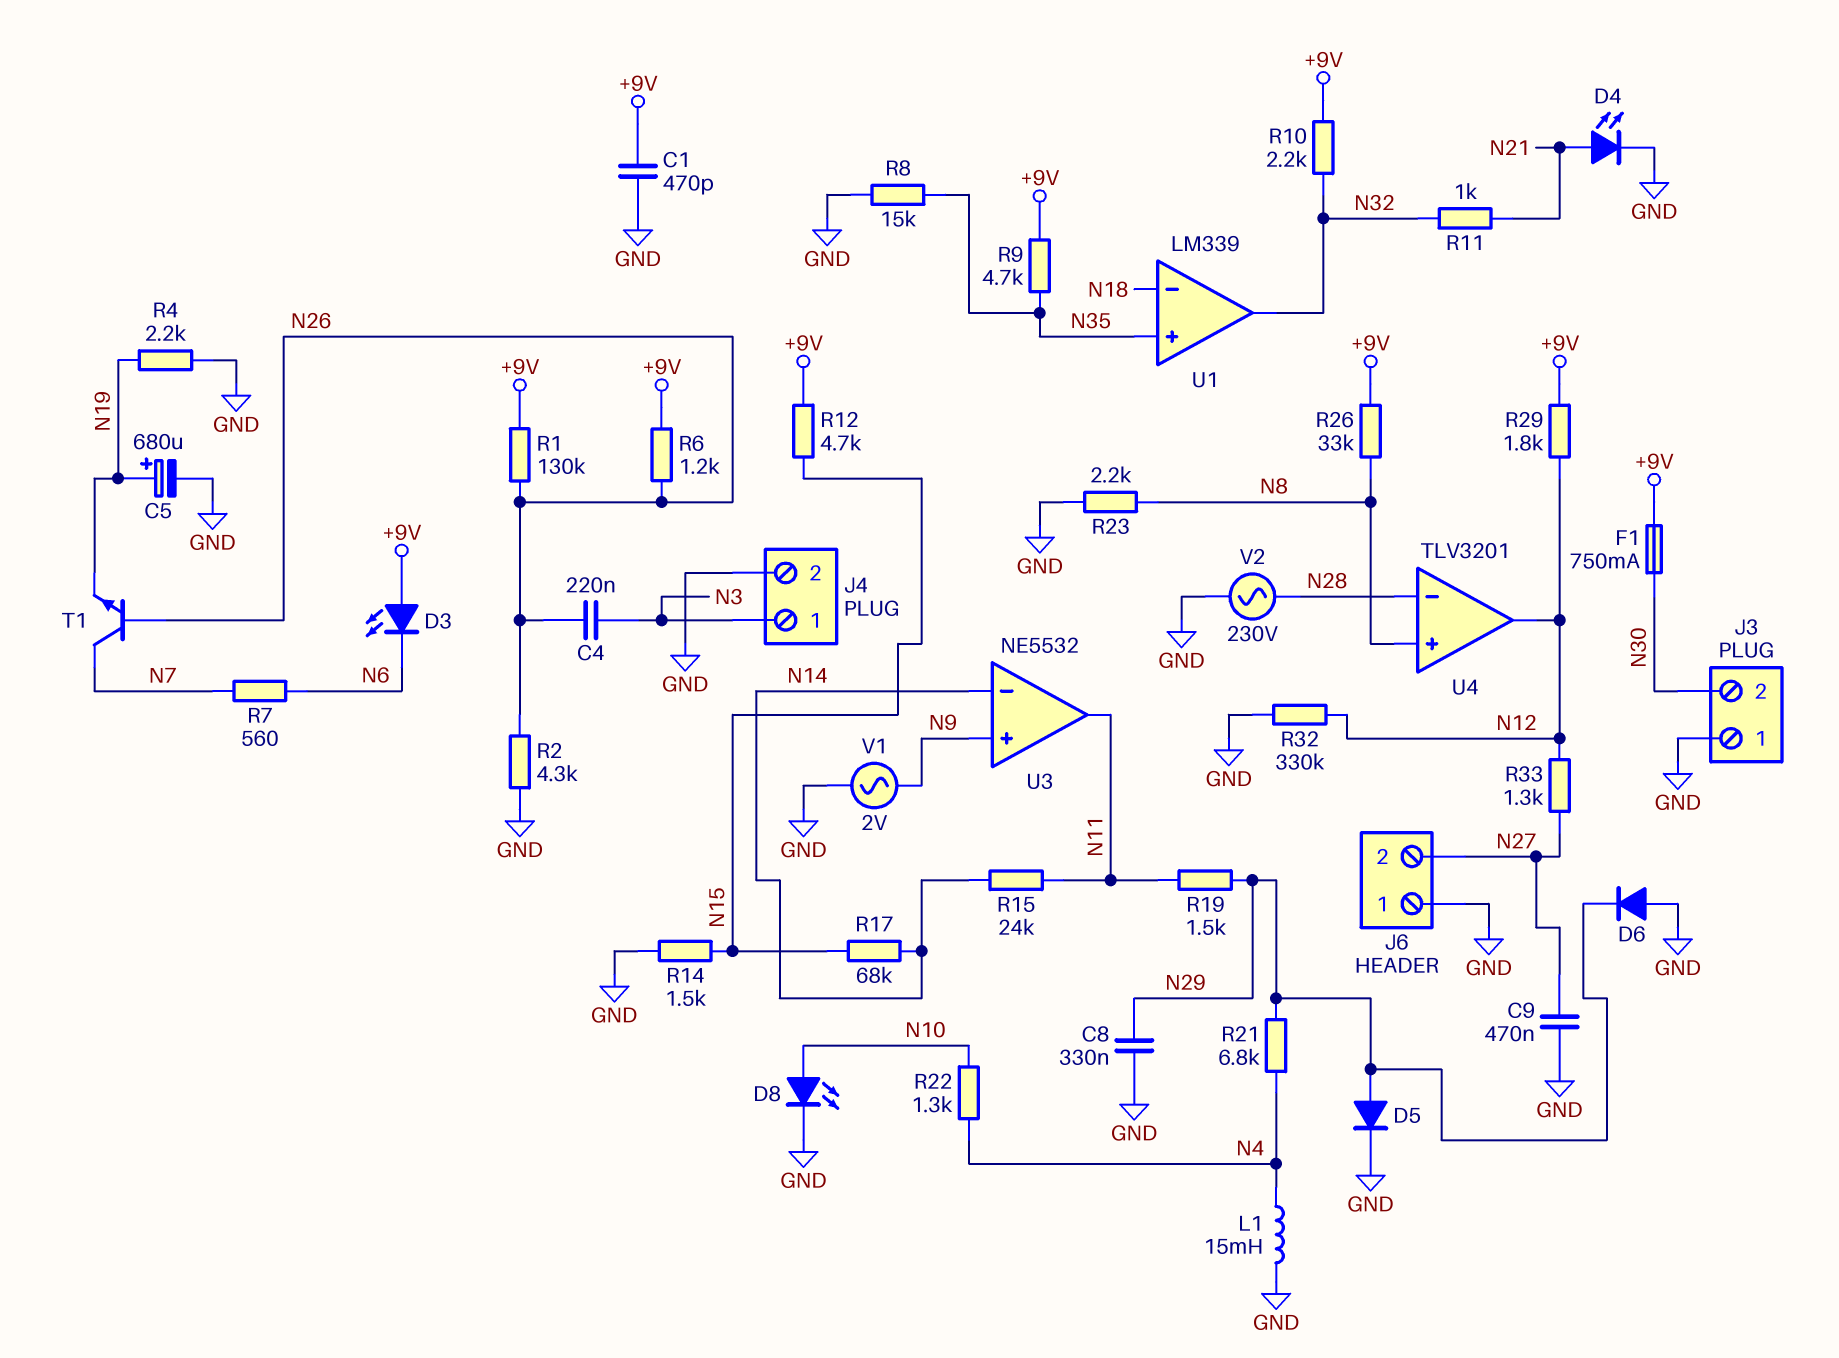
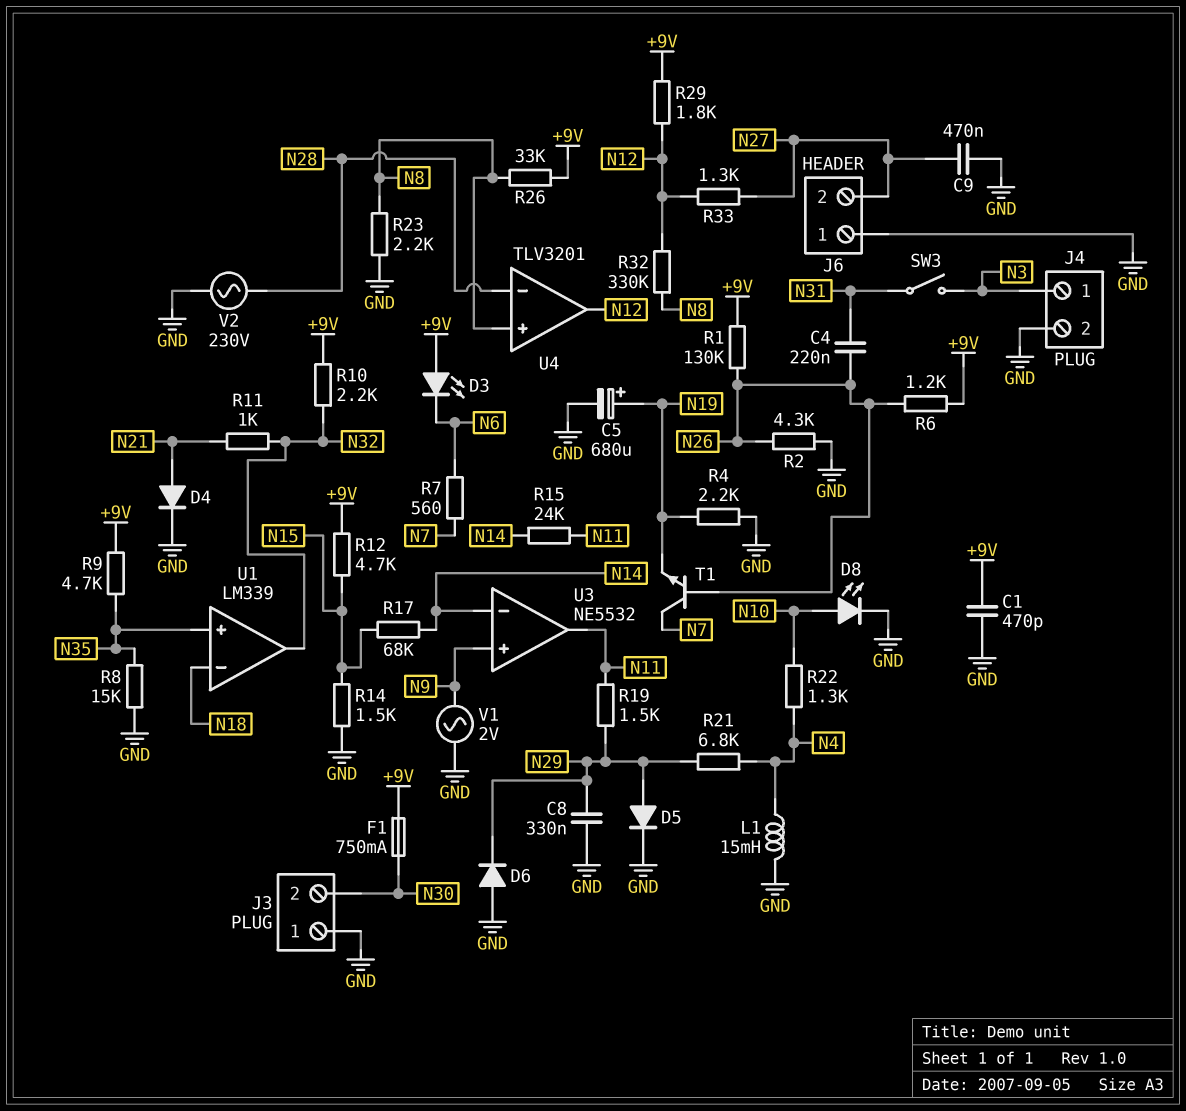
C4: 220nF (N3, N26) -> 220nF (N26, N31)
D4: LED (A N21, K GND) -> diode (A N21, K GND)
R32: 330k (GND, N12) -> 330k (N8, N12)
SW3: none -> switch (N3, N31)

